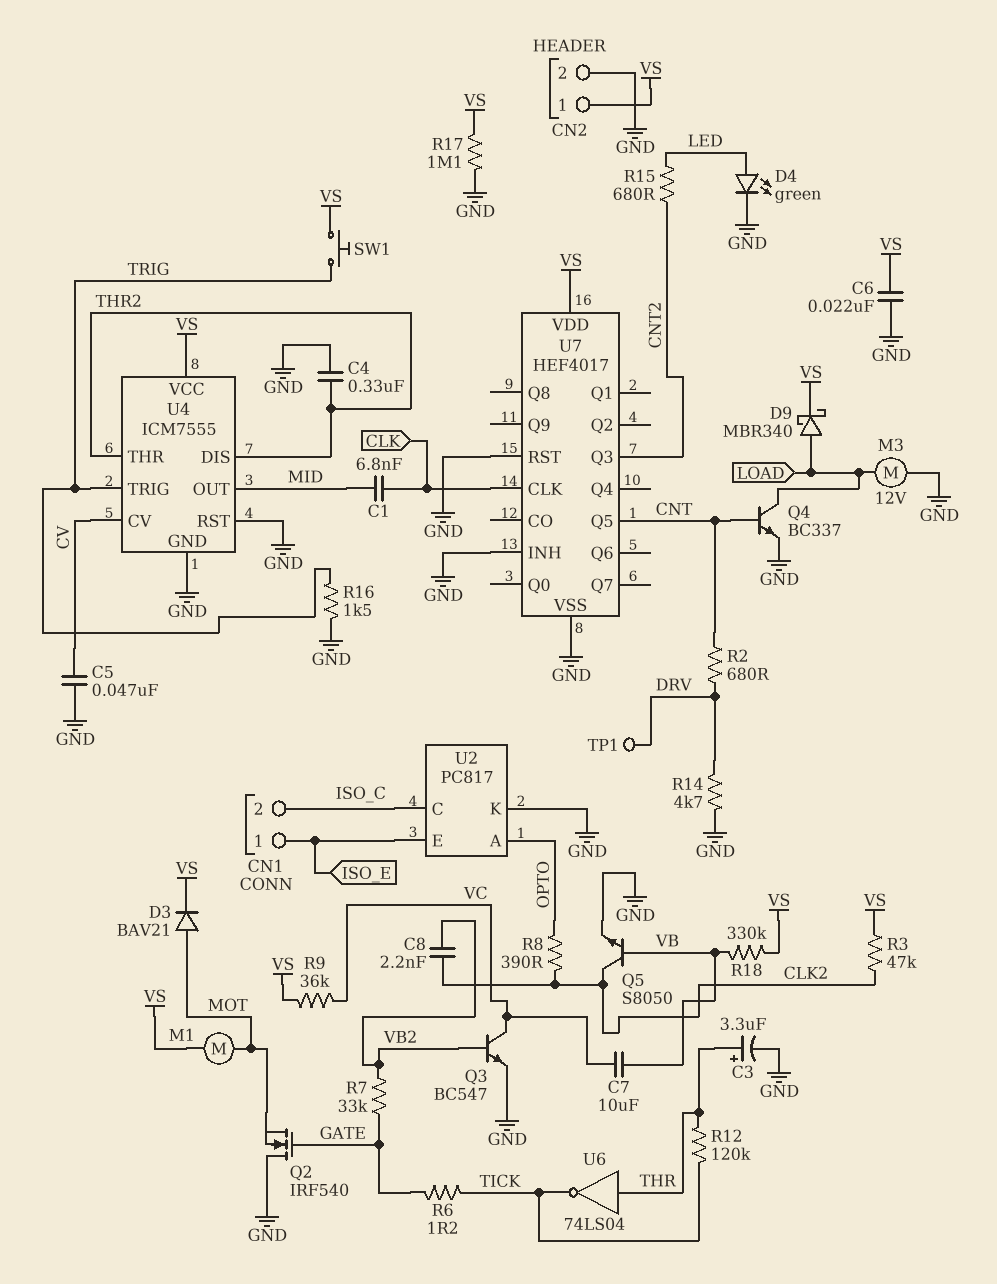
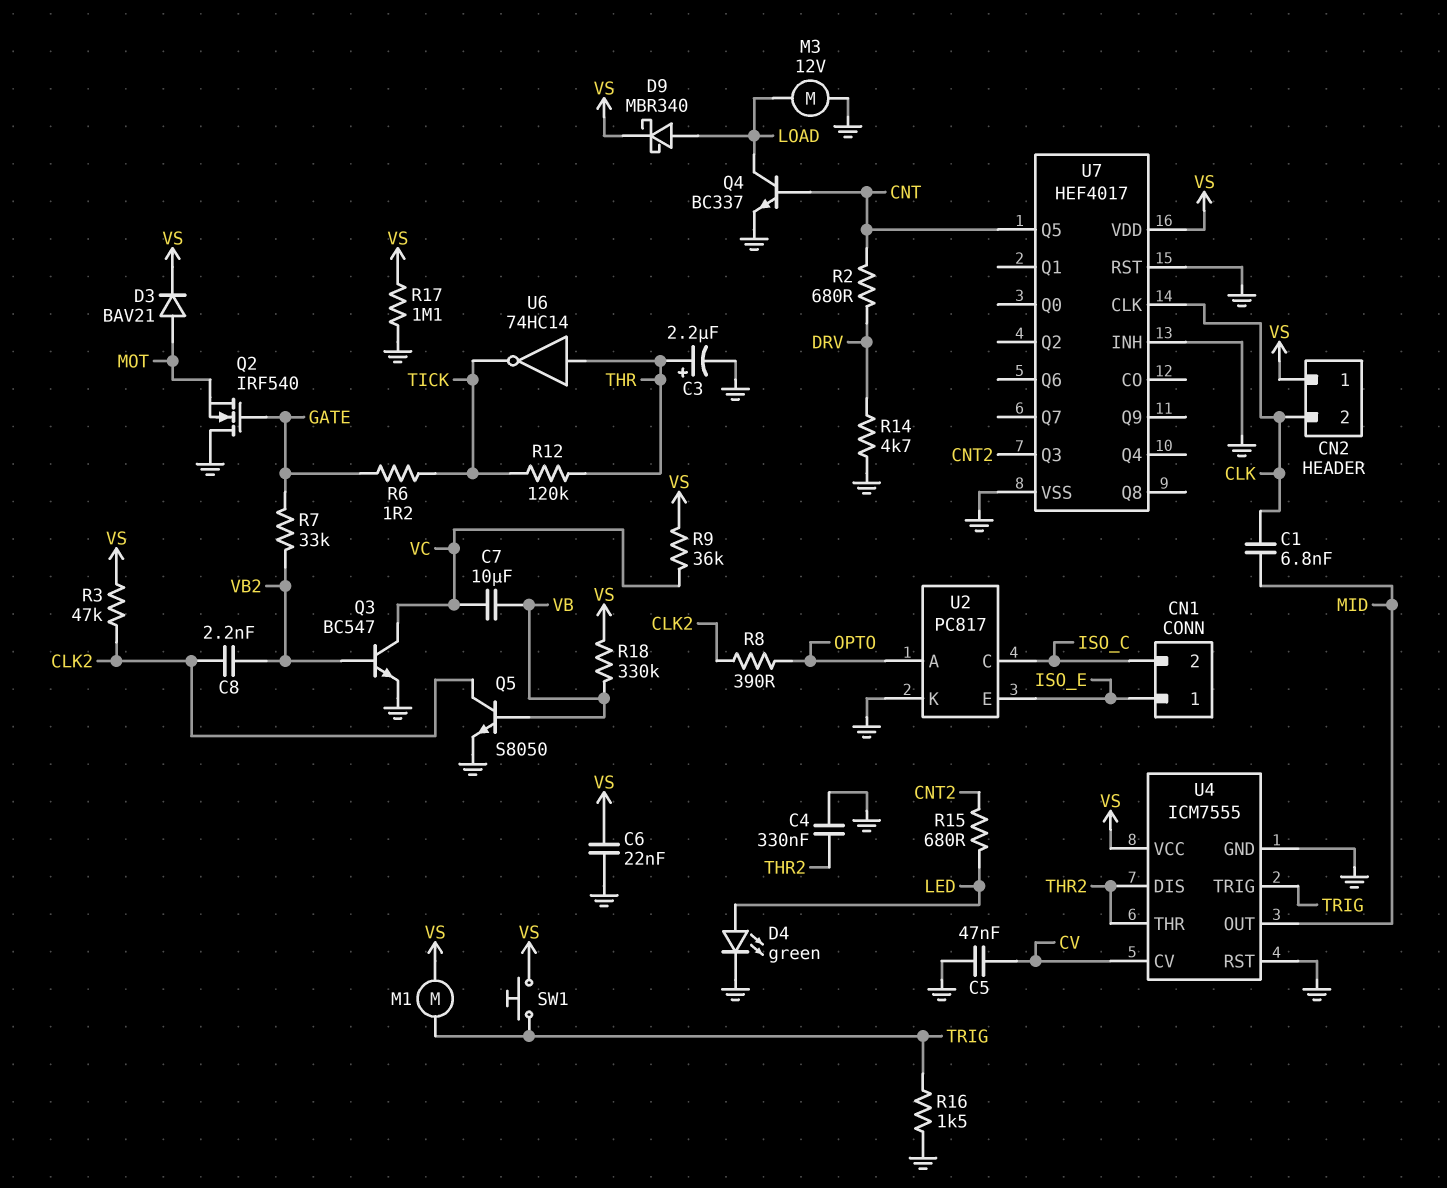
C3: 3.3uF (plus THR, minus GND) -> 2.2uF (plus THR, minus GND)
CN2 pin 2: GND -> CLK
M1: motor (MOT, VS) -> motor (TRIG, VS)
TP1: test point (DRV) -> none
U6: NOT 74LS04 (in THR, out TICK) -> NOT 74HC14 (in THR, out TICK)

